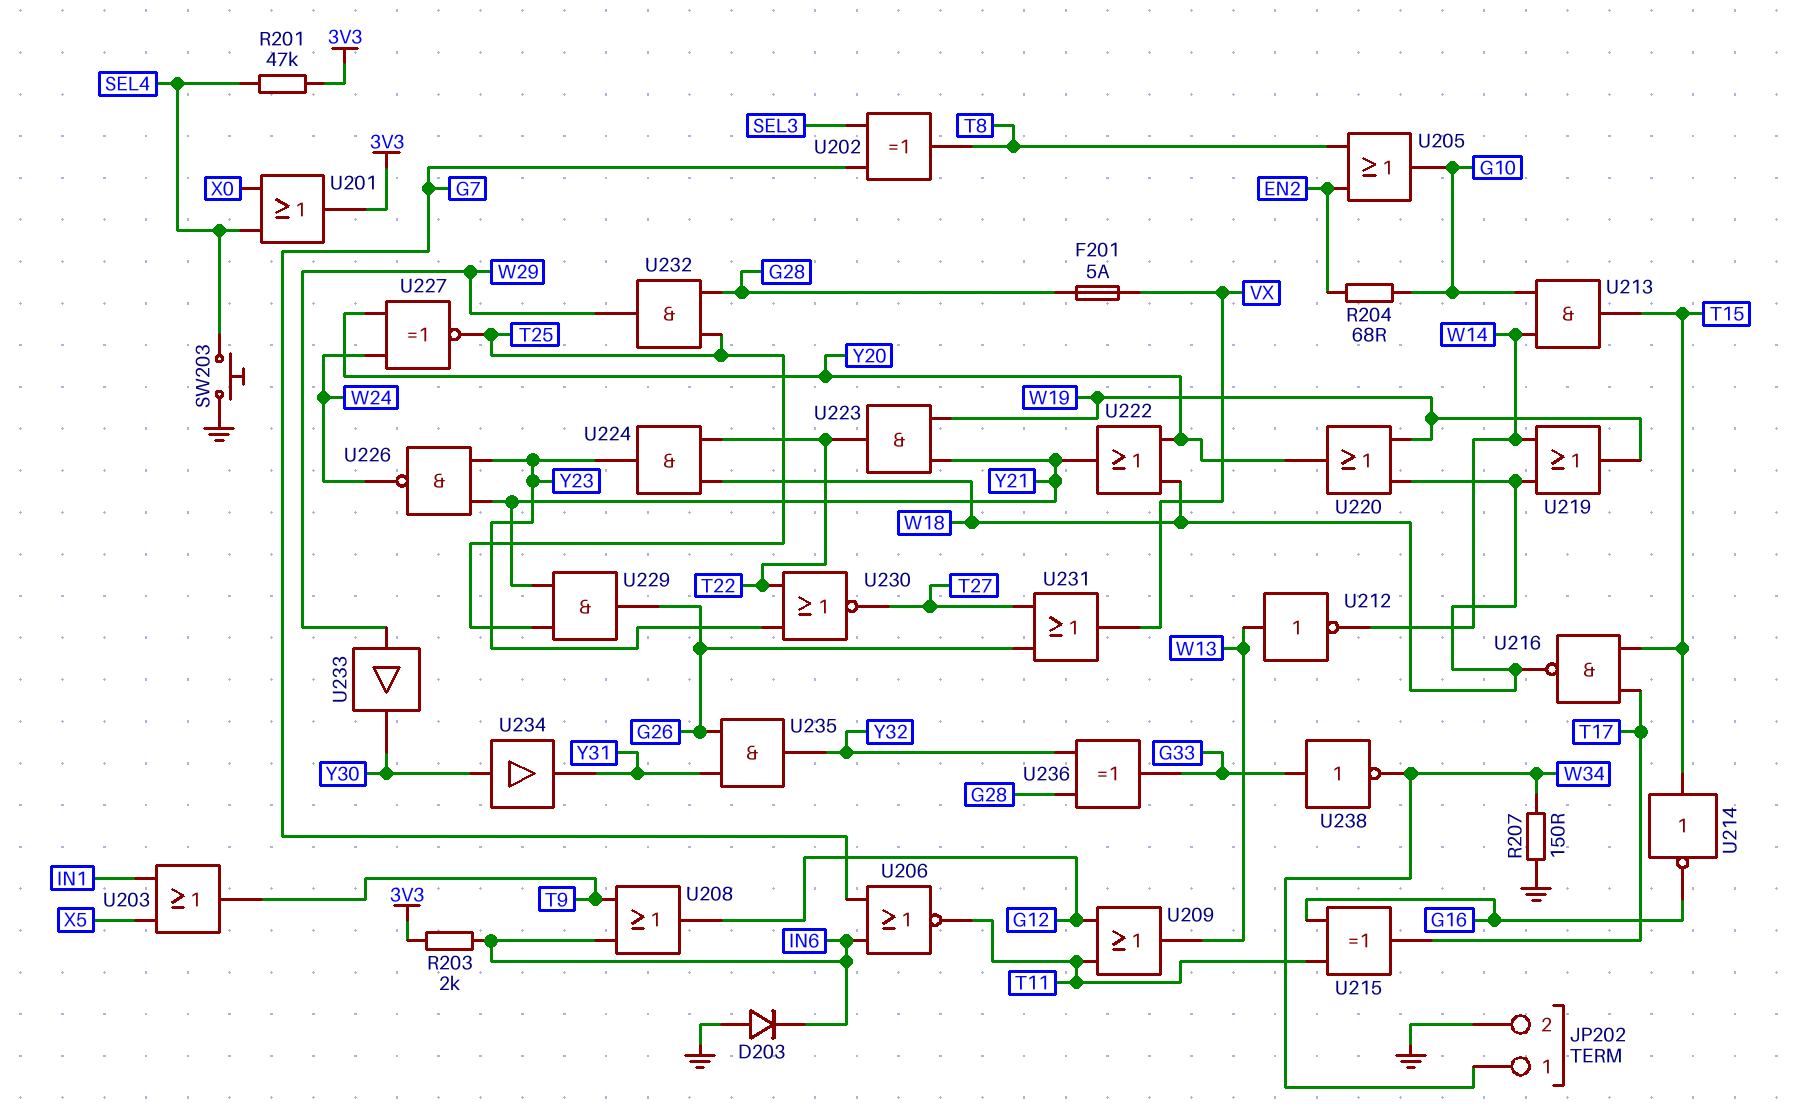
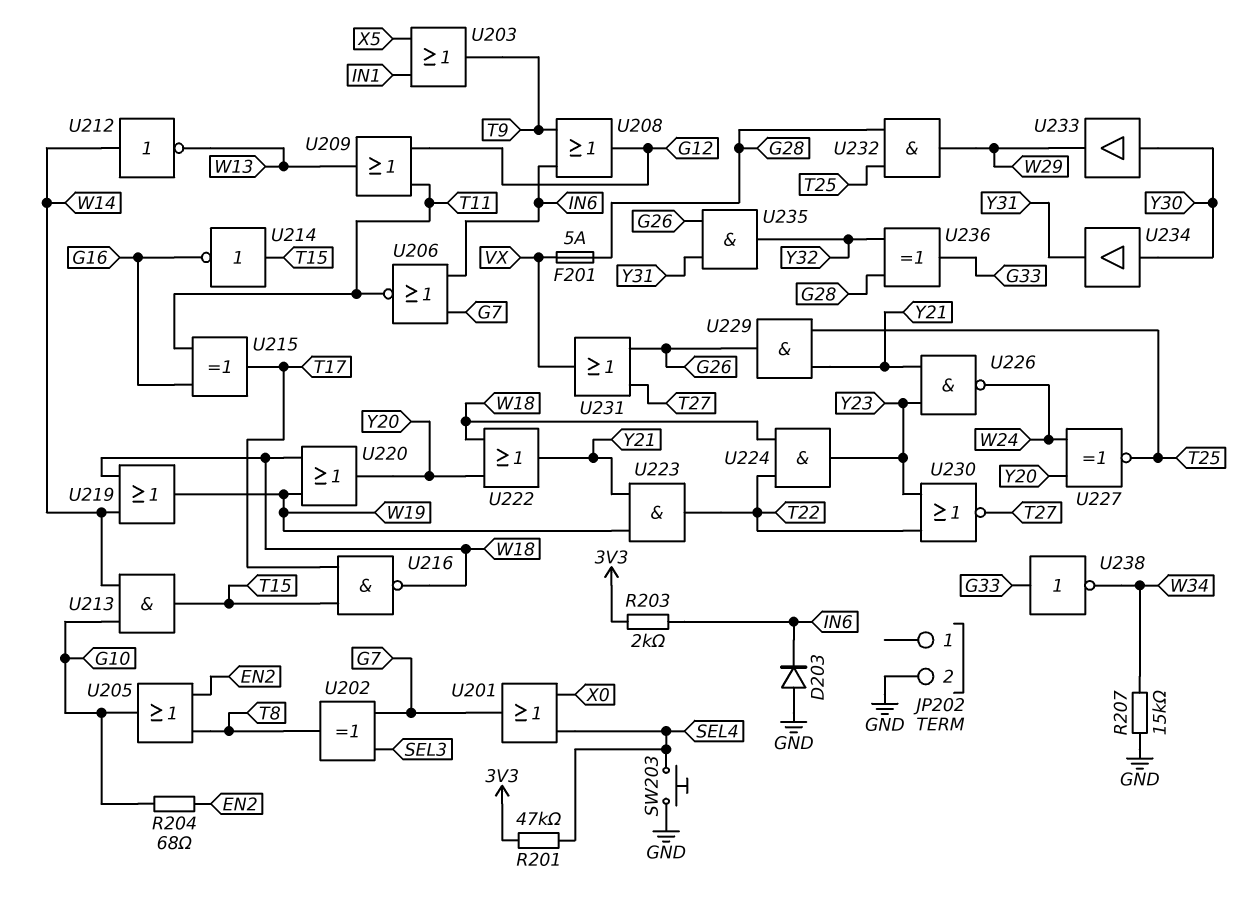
JP202 pin 1: W34 -> none
R207: 150 (GND, W34) -> 15k (GND, W34)
U201: OR (in SEL4, in X0, out 3V3) -> OR (in SEL4, in X0, out G7)
U212: NOT (in W13, out W14) -> NOT (in W14, out W13)
U233: buffer (in W29, out Y30) -> buffer (in Y30, out W29)

